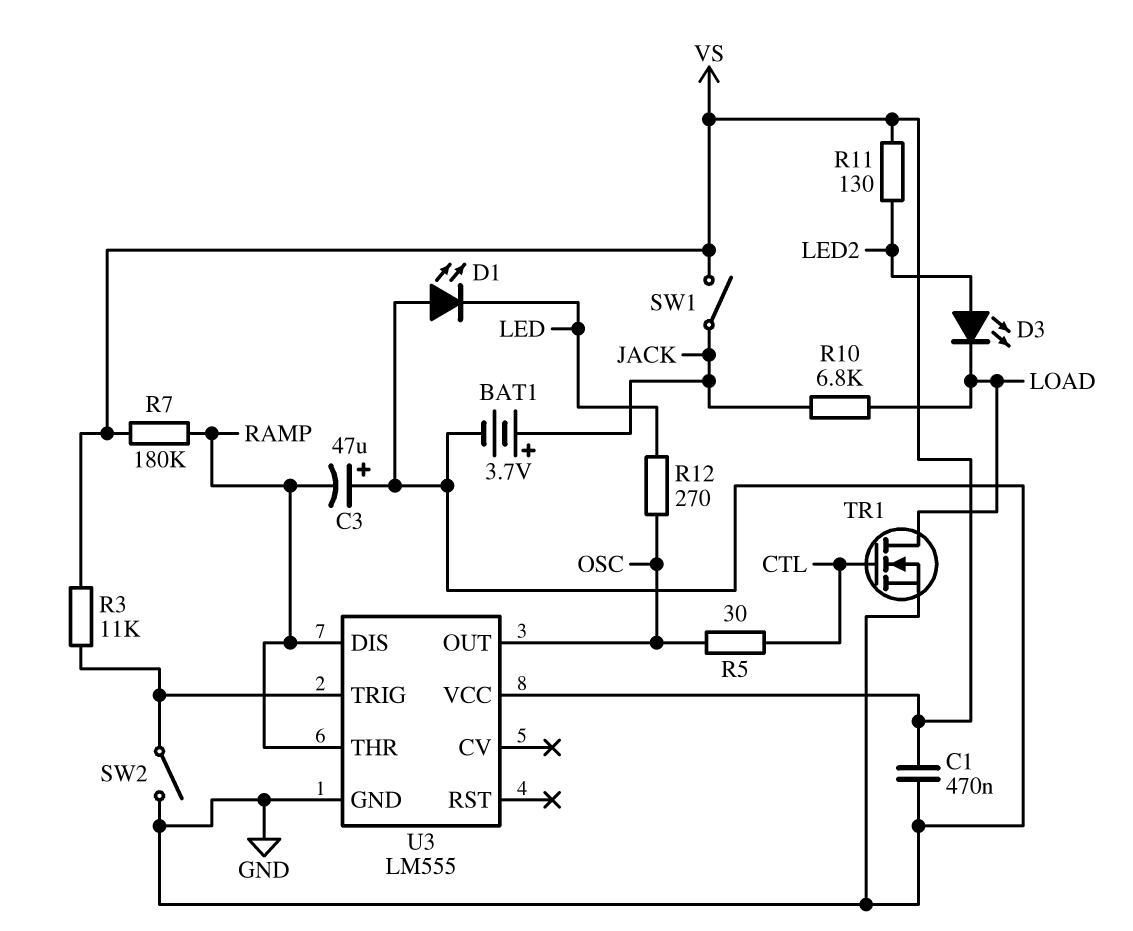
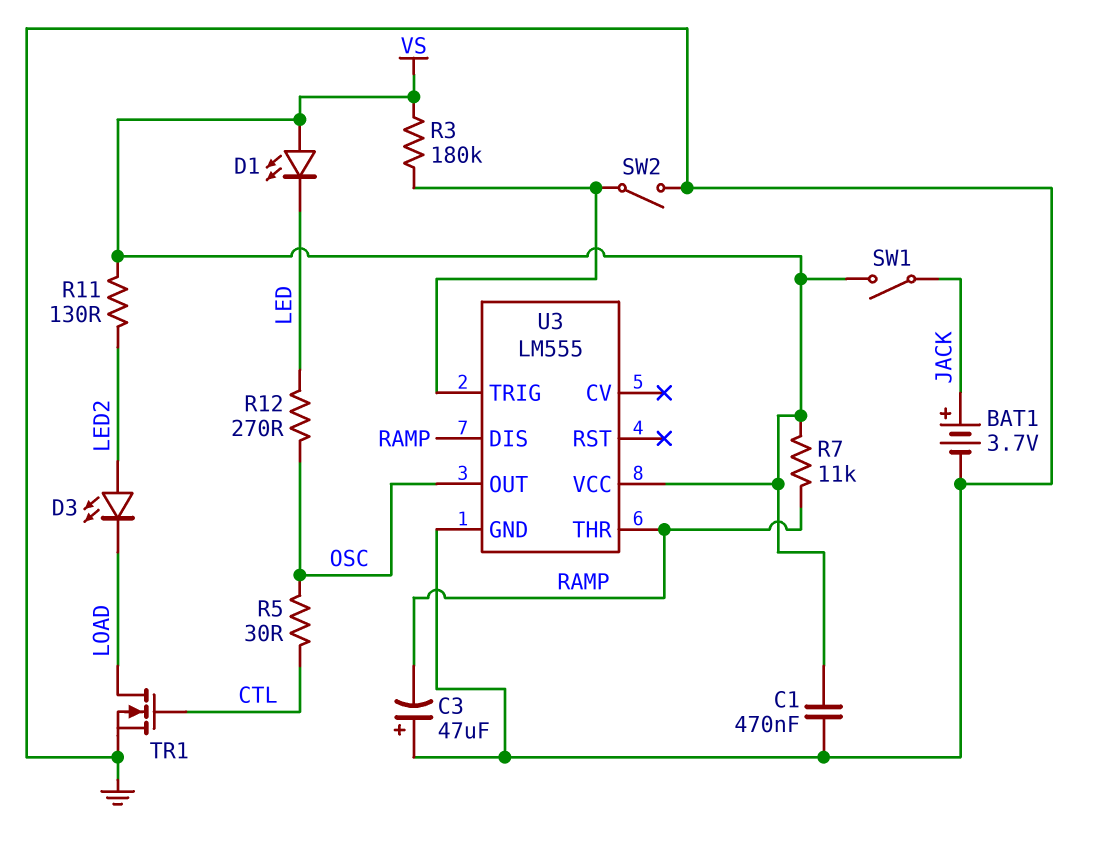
D1: LED (A GND, K LED) -> LED (A VS, K LED)
R3: 11k (U3/TRIG, VS) -> 180k (U3/TRIG, VS)
R7: 180k (RAMP, VS) -> 11k (RAMP, VS)
R10: 6.8k (JACK, LOAD) -> none

